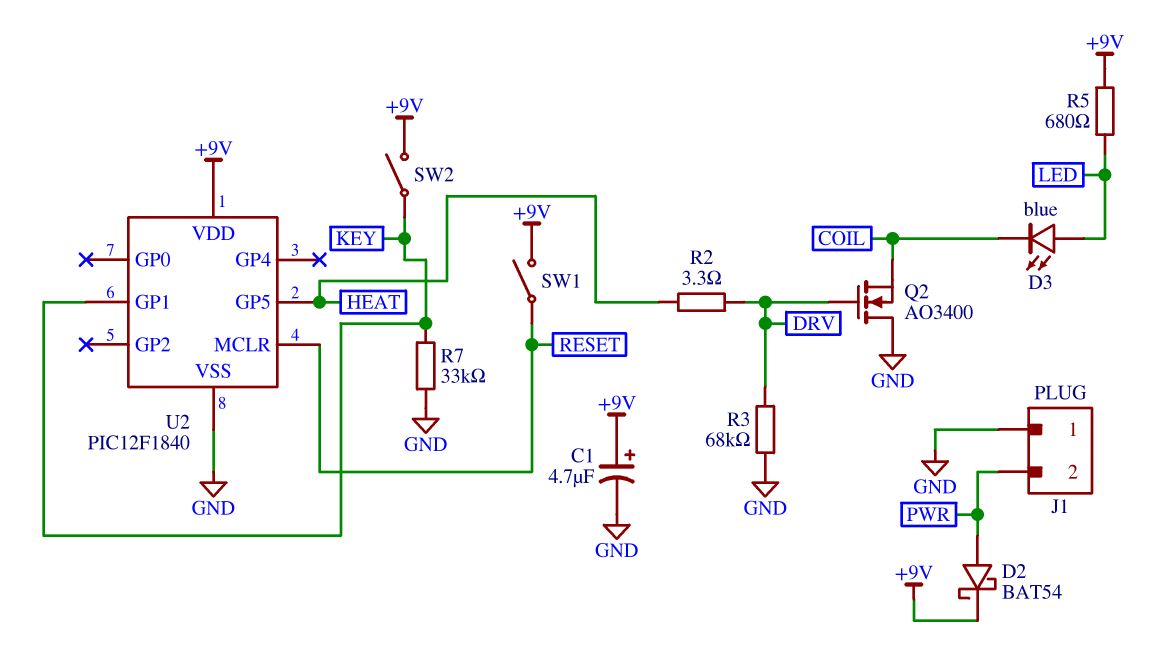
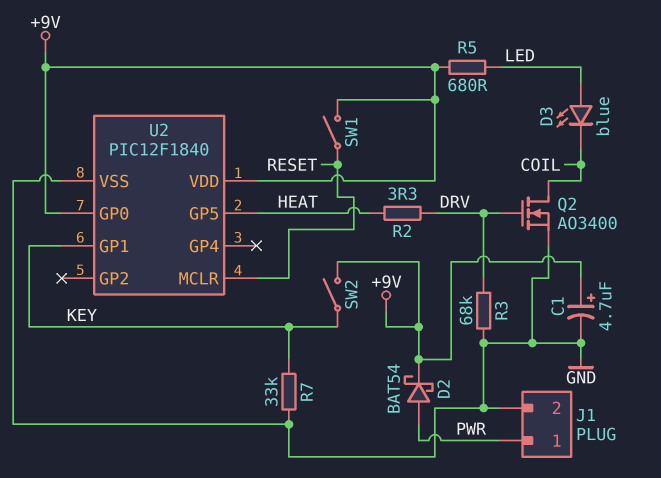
J1 pin 1: GND -> PWR
J1 pin 2: PWR -> GND
Q2: NMOS AO3400 (G DRV, D GND, S COIL) -> NMOS AO3400 (G DRV, D COIL, S GND)
U2 pin GP0: none -> +9V

